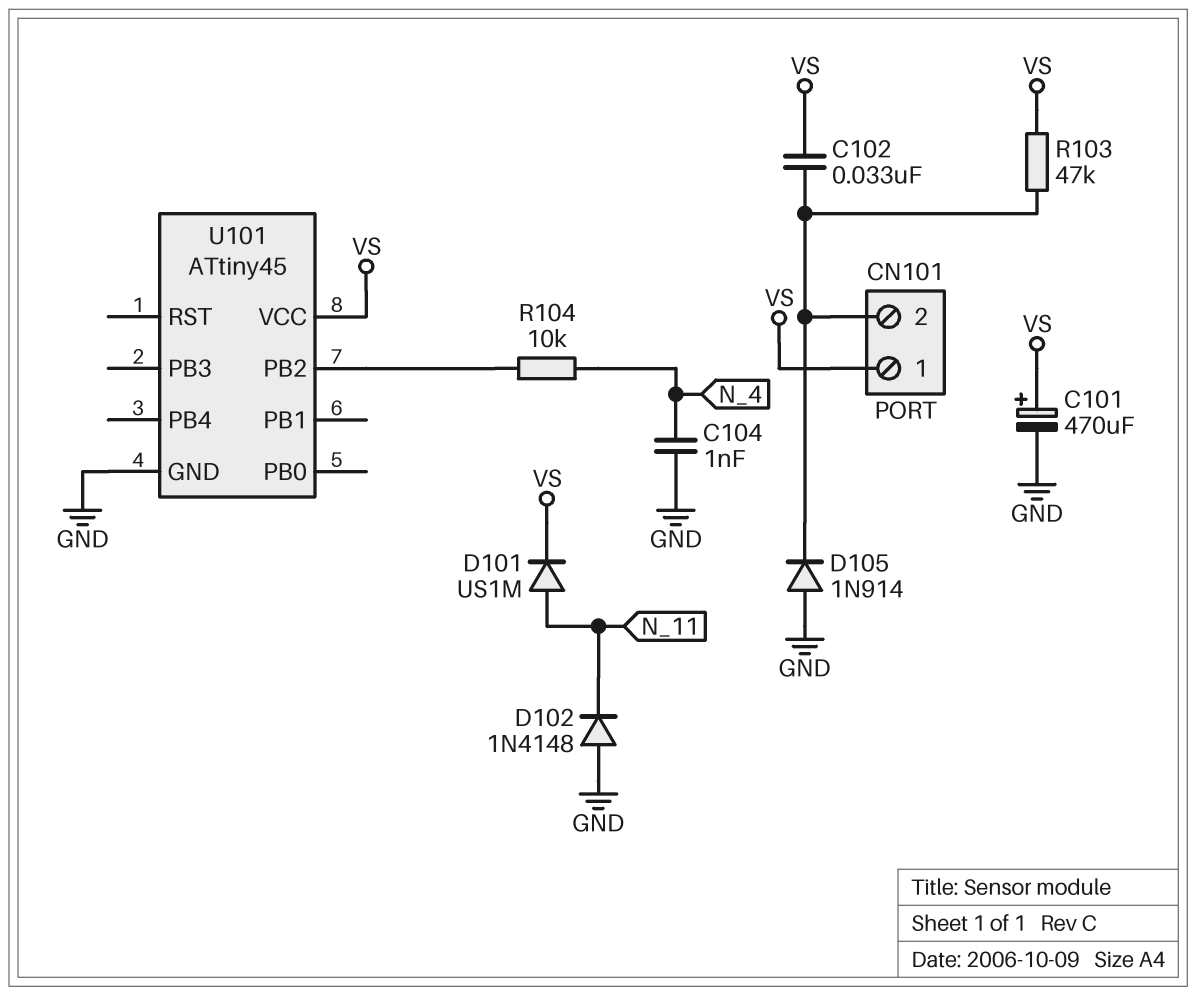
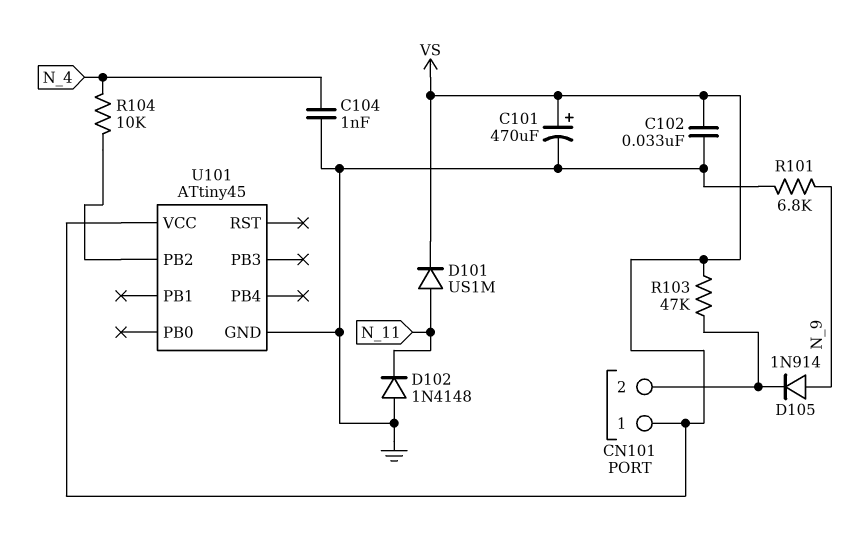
C102: 33nF (CN101/2, VS) -> 33nF (GND, VS)
D105: diode 1N914 (A GND, K CN101/2) -> diode 1N914 (A N_9, K CN101/2)
R101: none -> 6.8k (GND, N_9)

